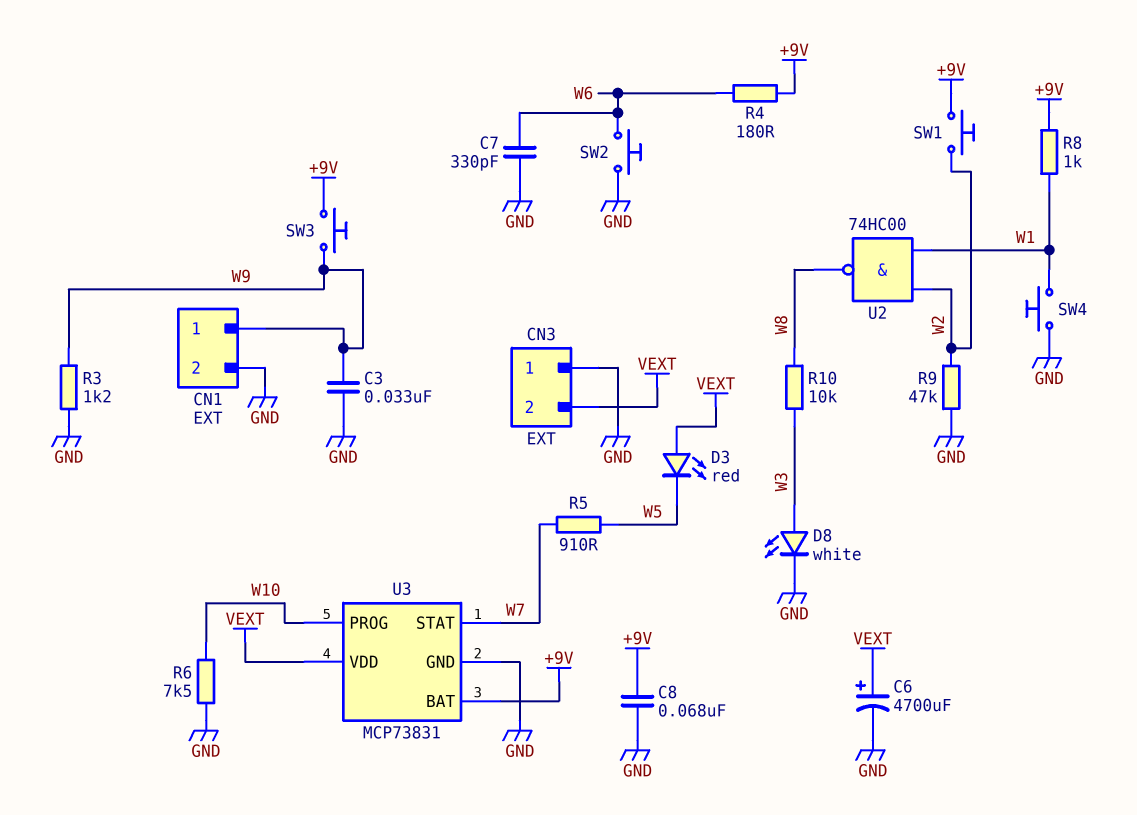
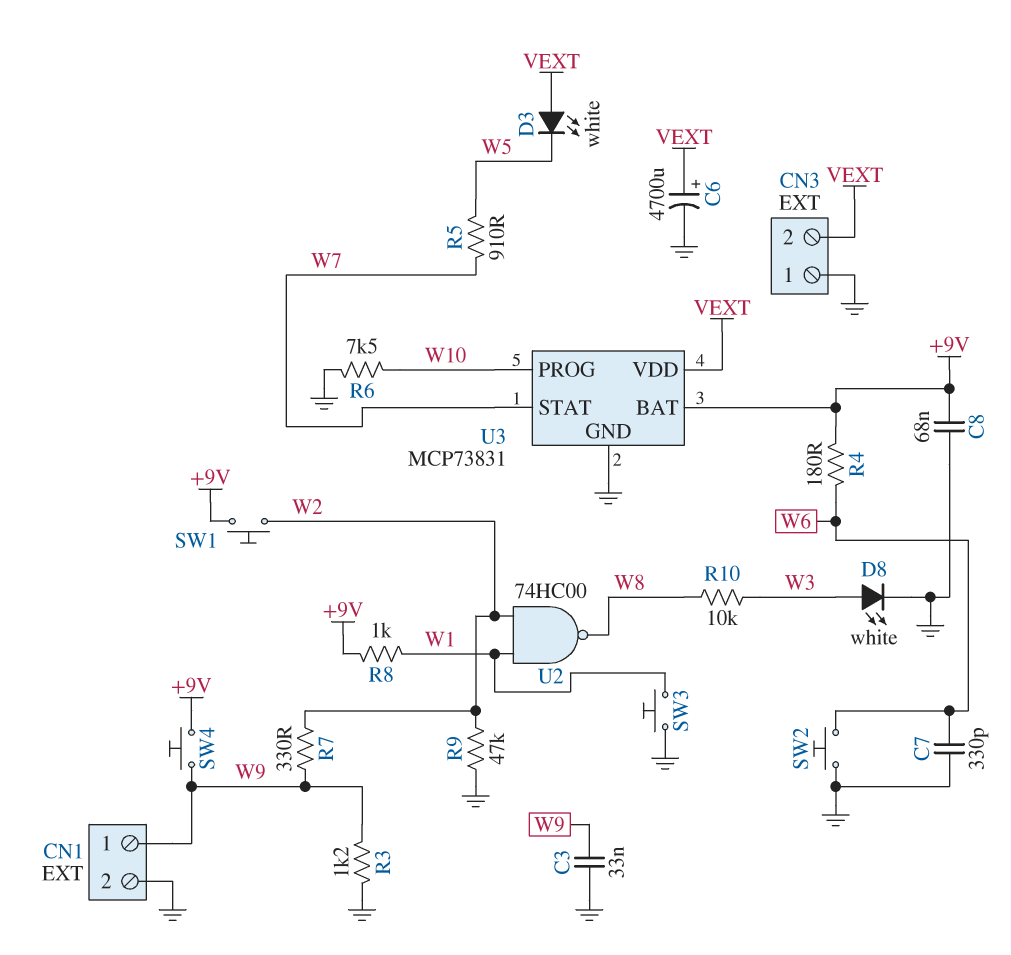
D3: LED red (A VEXT, K W5) -> LED white (A VEXT, K W5)
R7: none -> 330 (W2, W9)
SW3: button (+9V, W9) -> button (GND, W1)
SW4: button (GND, W1) -> button (+9V, W9)

